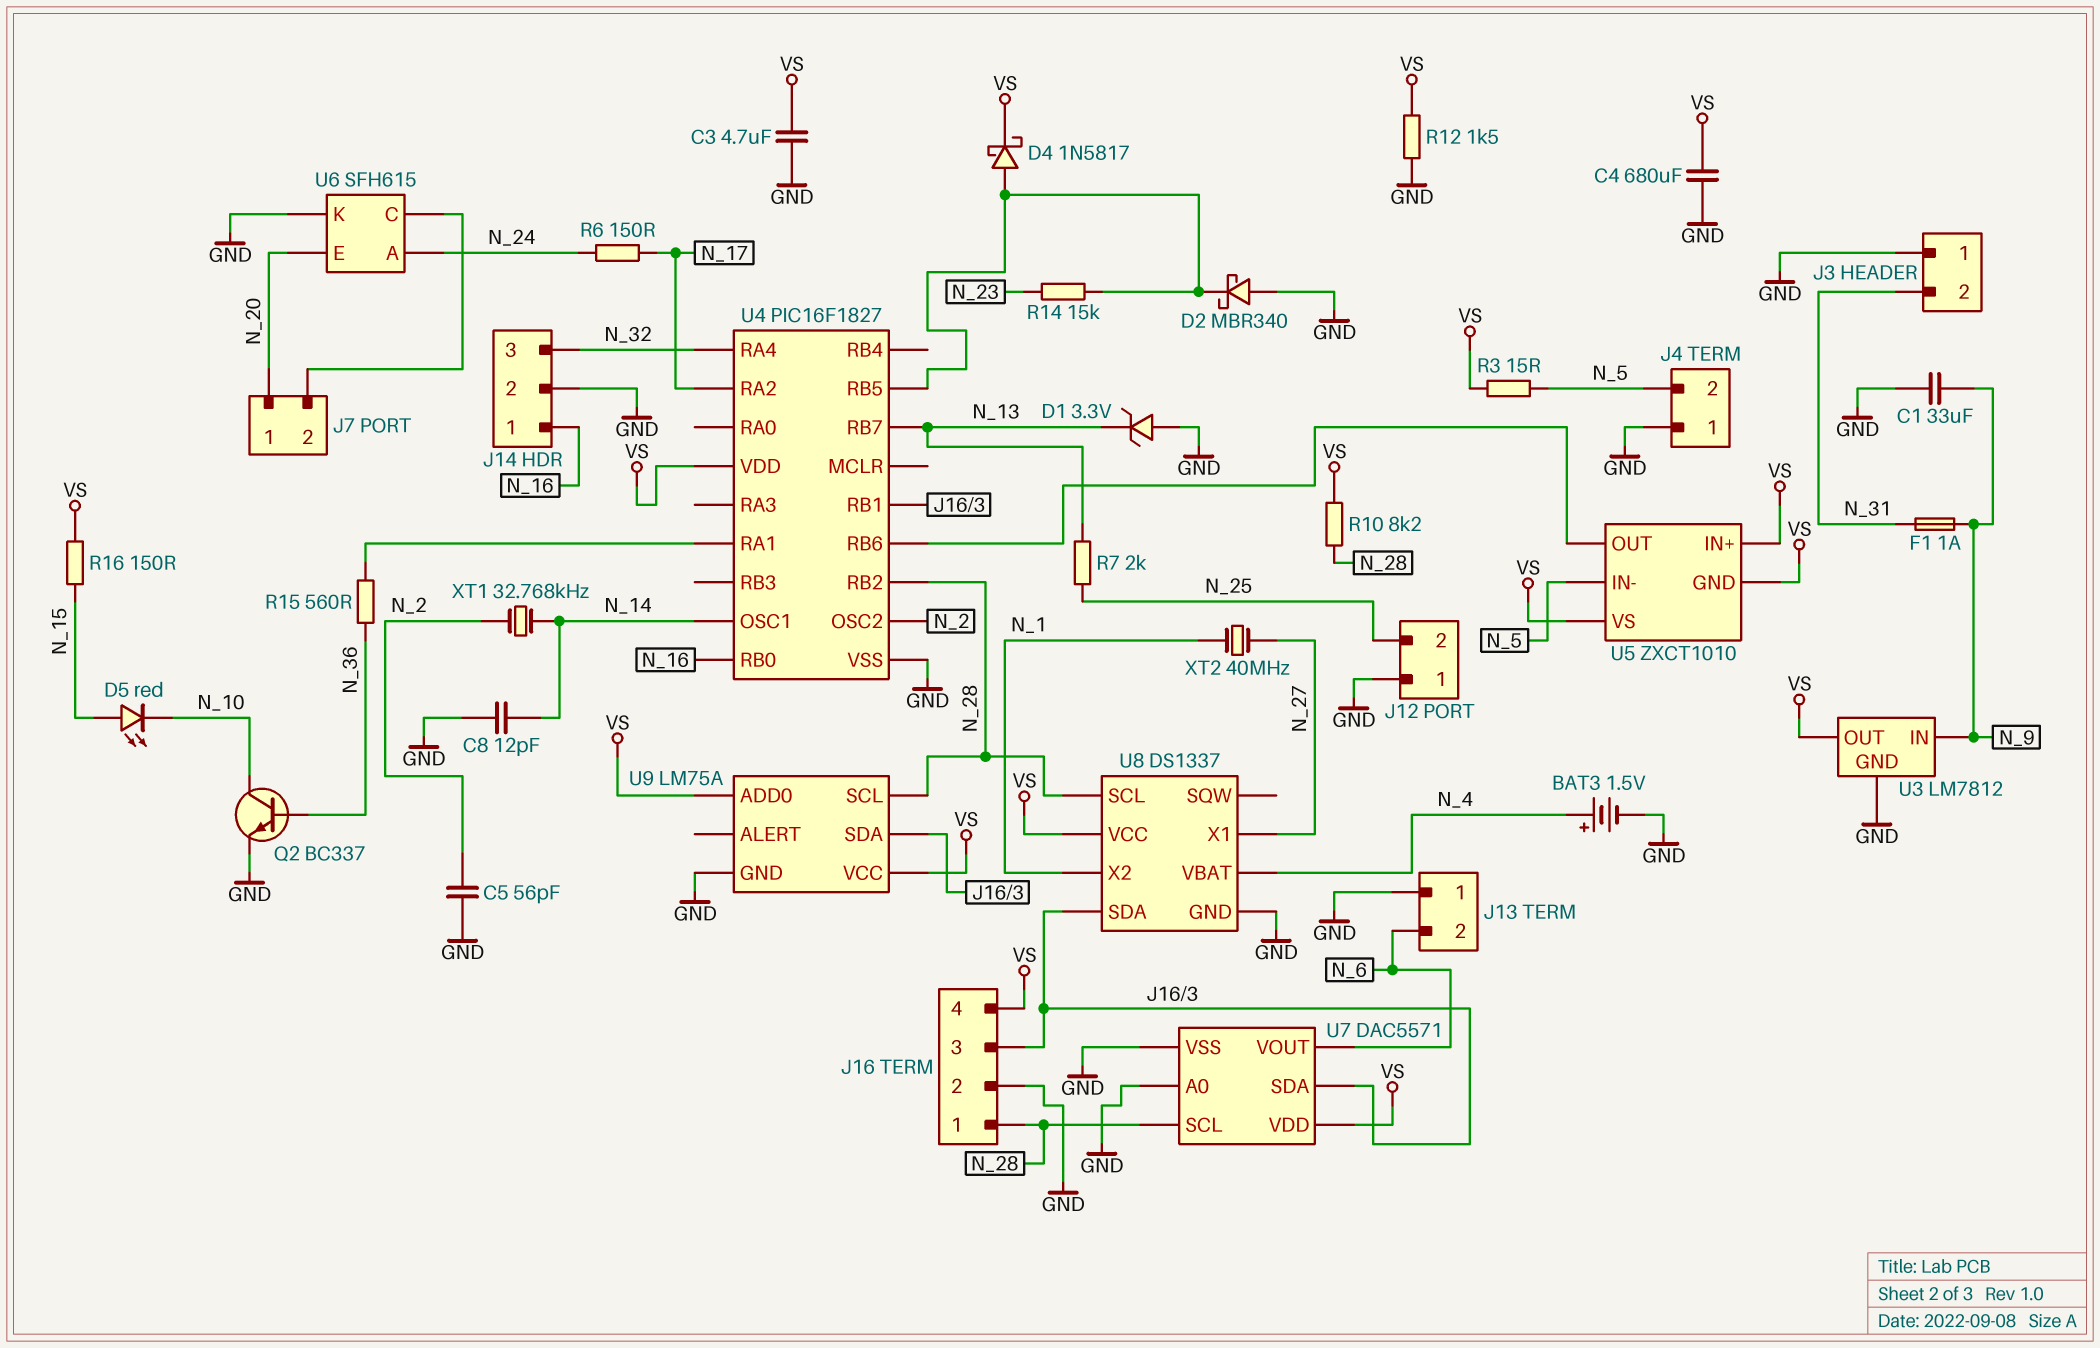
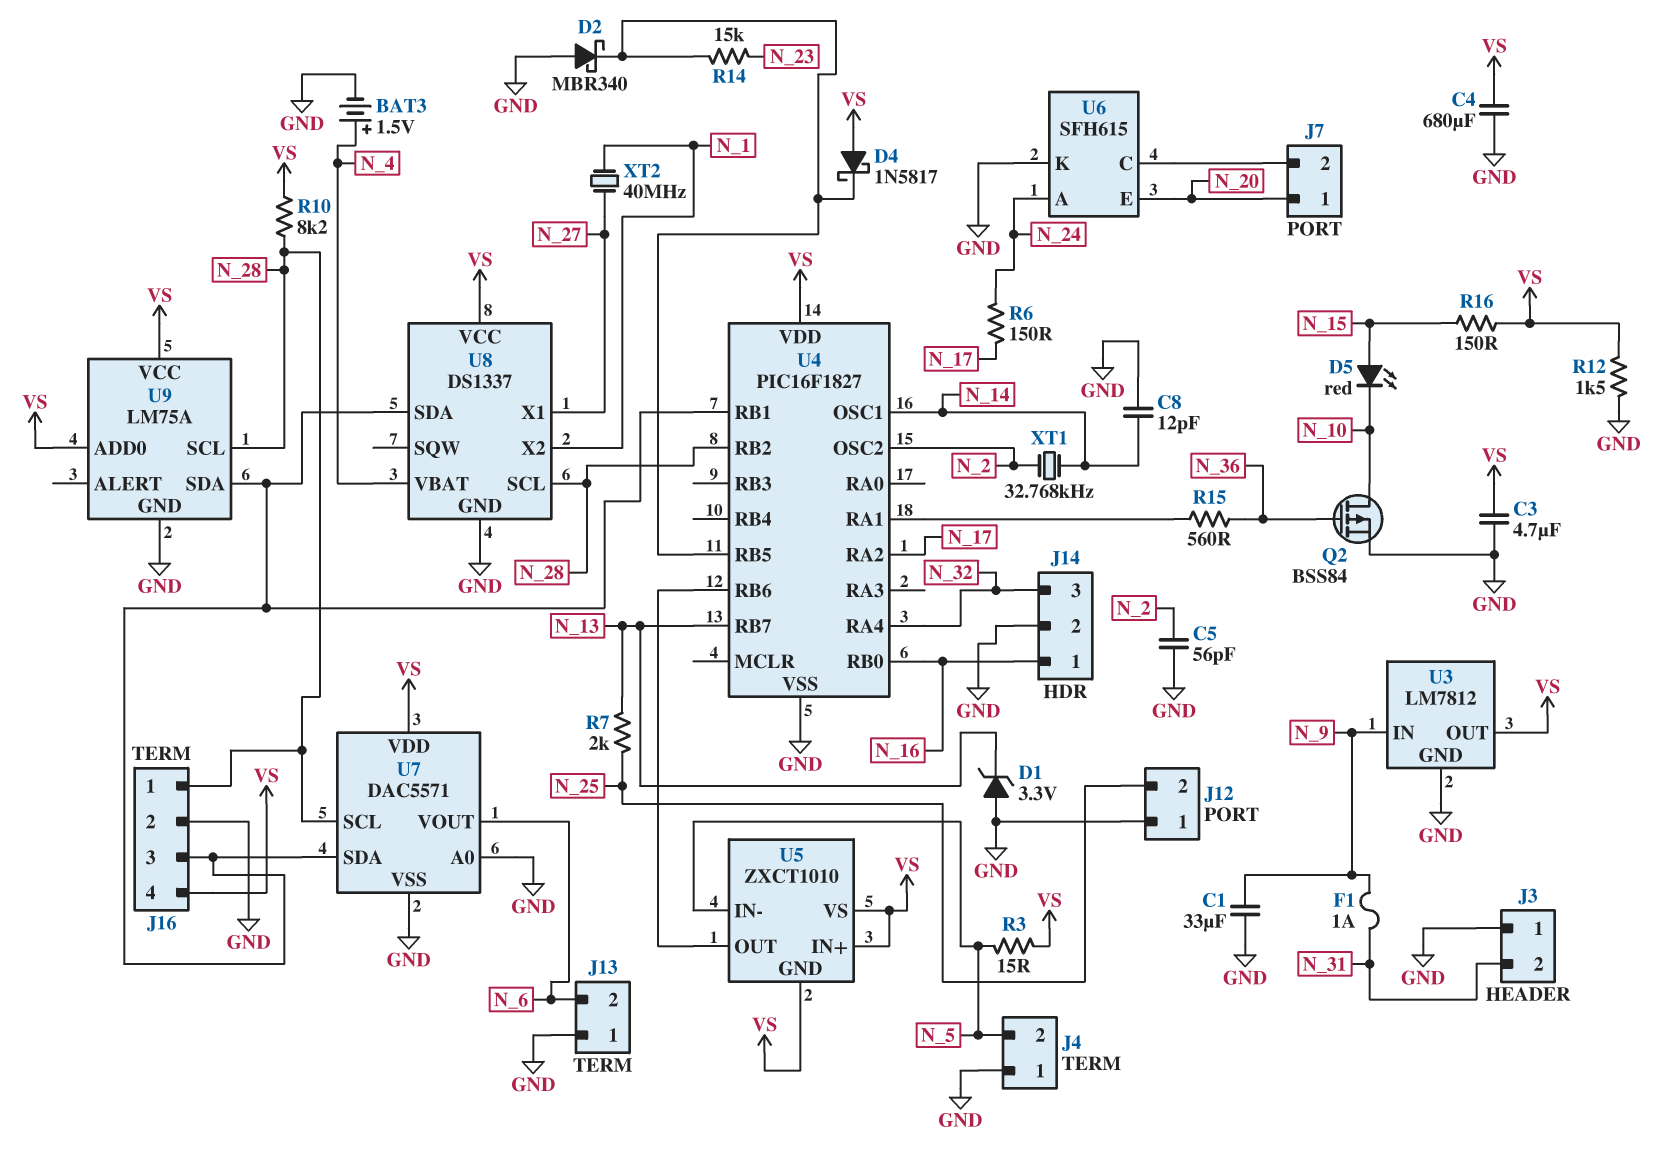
D4: schottky 1N5817 (A U4/RB5, K VS) -> schottky 1N5817 (A VS, K U4/RB5)
Q2: NPN BC337 (B N_36, C N_10, E GND) -> PMOS BSS84 (G N_36, D N_10, S GND)

